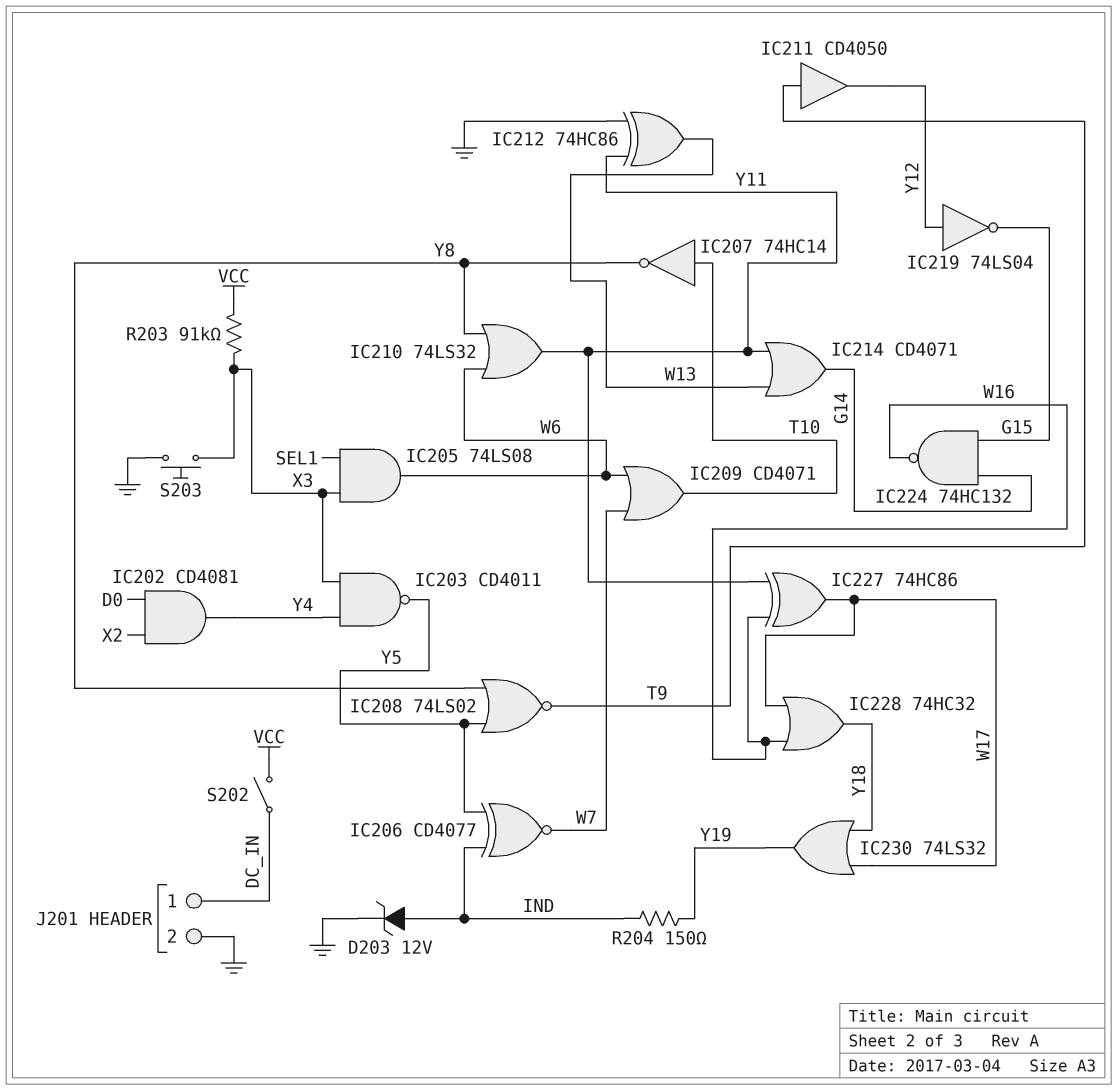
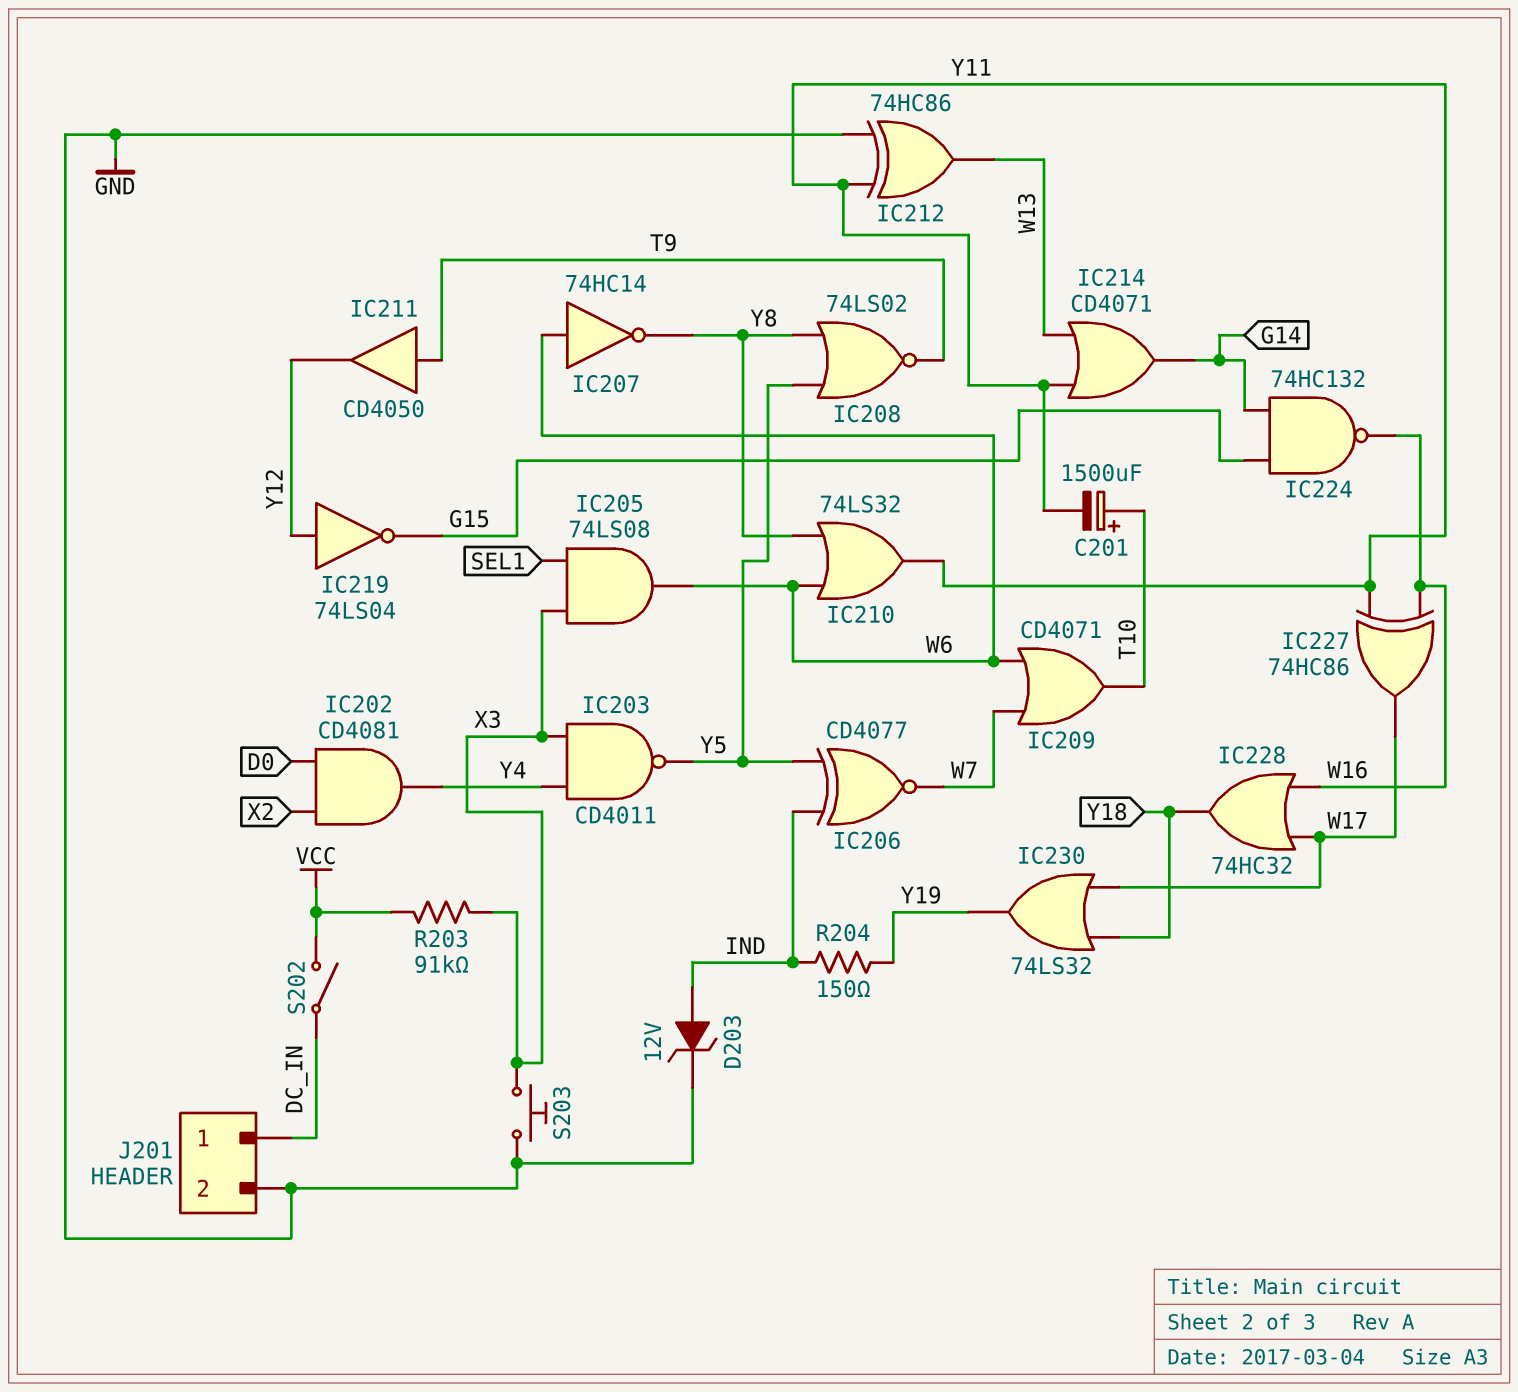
C201: none -> 1500uF (plus T10, minus Y11)
IC207: NOT 74HC14 (in T10, out Y8) -> NOT 74HC14 (in W6, out Y8)

